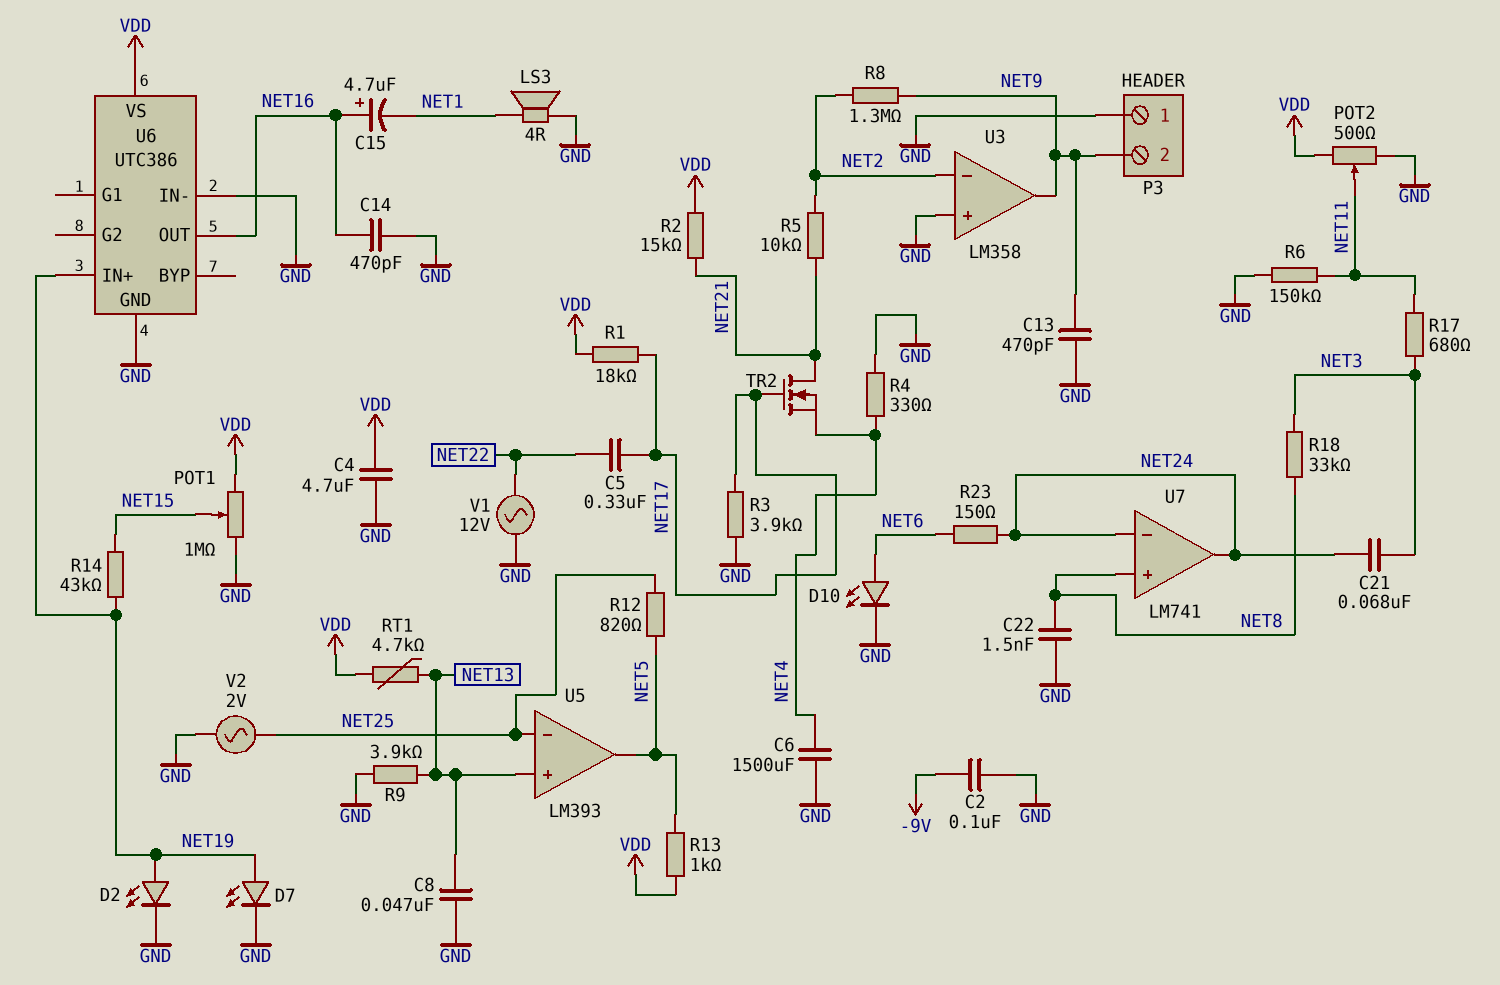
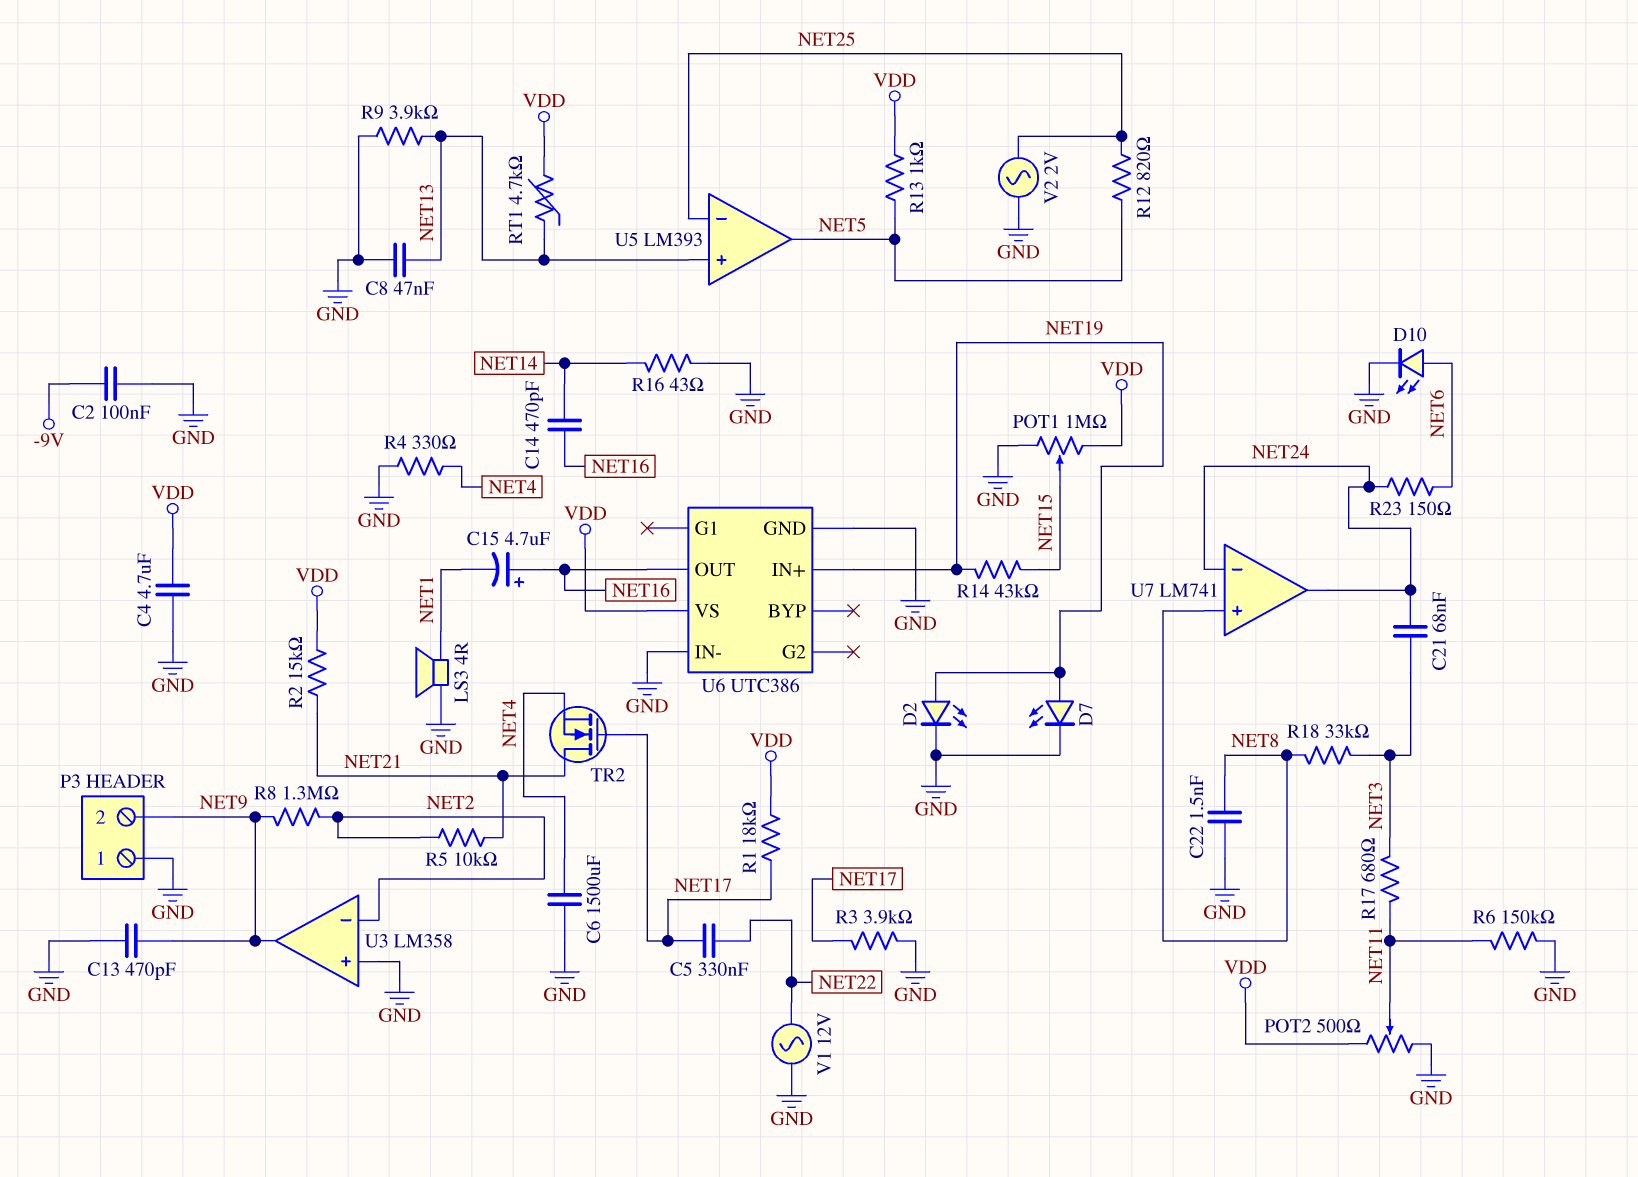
C14: 470pF (GND, NET16) -> 470pF (NET14, NET16)
R16: none -> 43 (GND, NET14)

